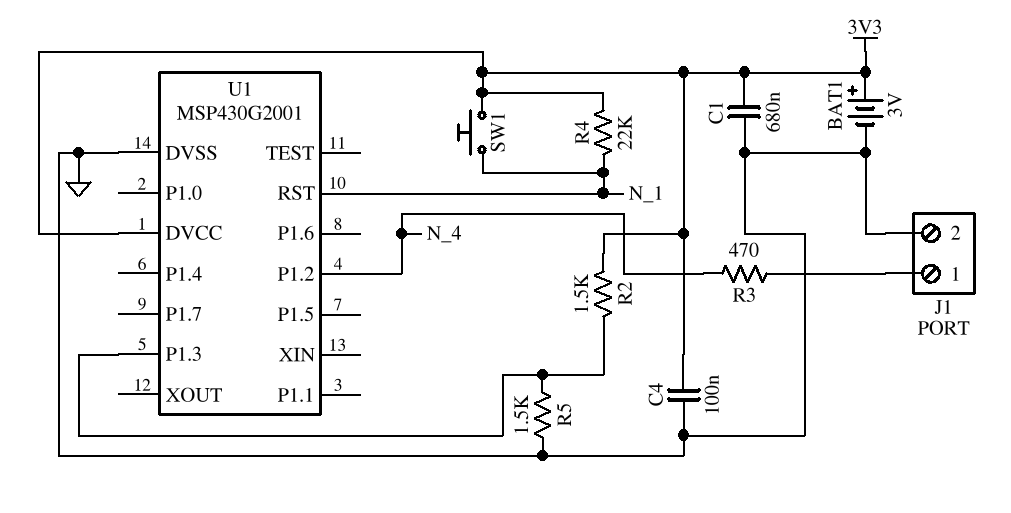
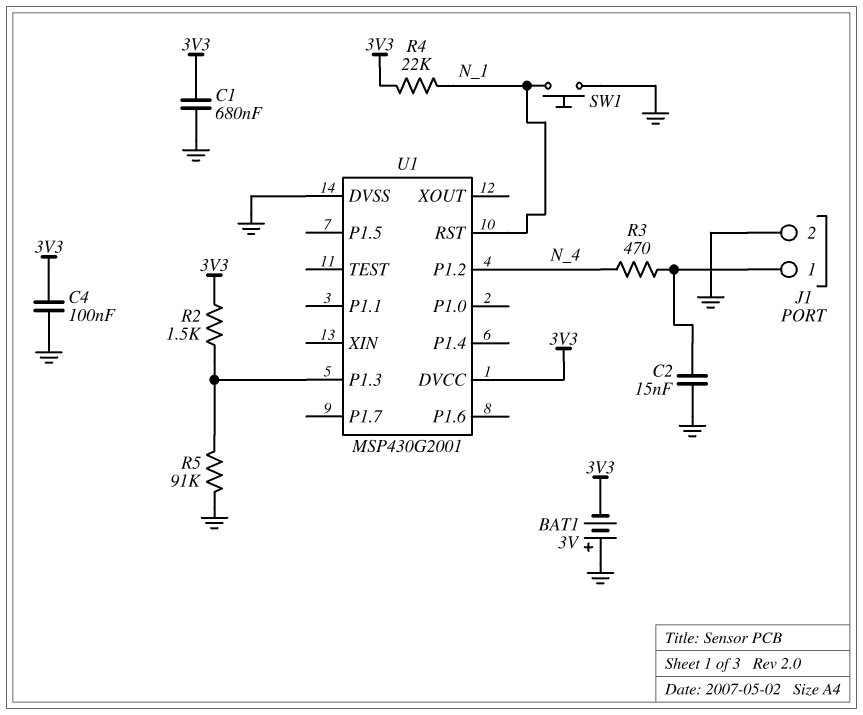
BAT1: 3V (plus 3V3, minus GND) -> 3V (plus GND, minus 3V3)
C2: none -> 15nF (GND, J1/1)
R5: 1.5k (GND, U1/P1.3) -> 91k (GND, U1/P1.3)
SW1: button (3V3, N_1) -> button (GND, N_1)

